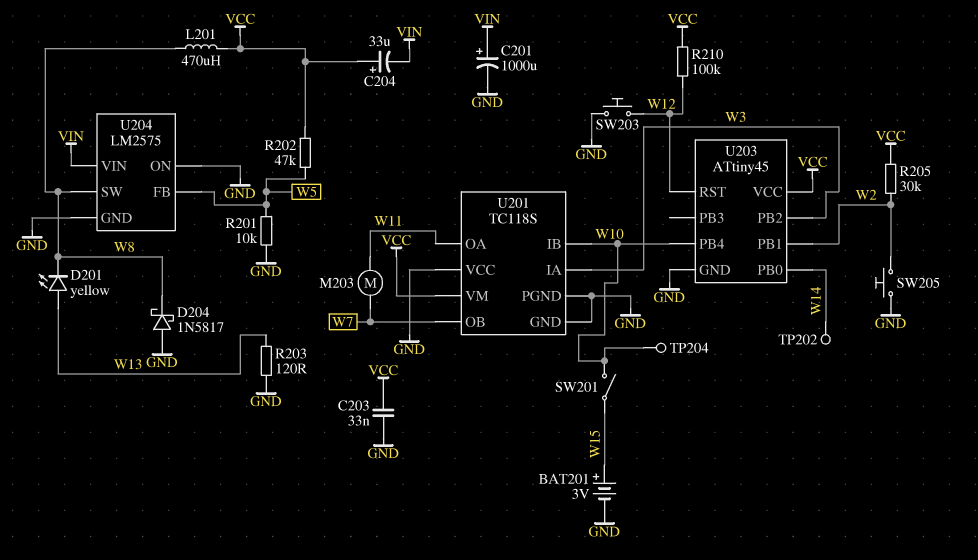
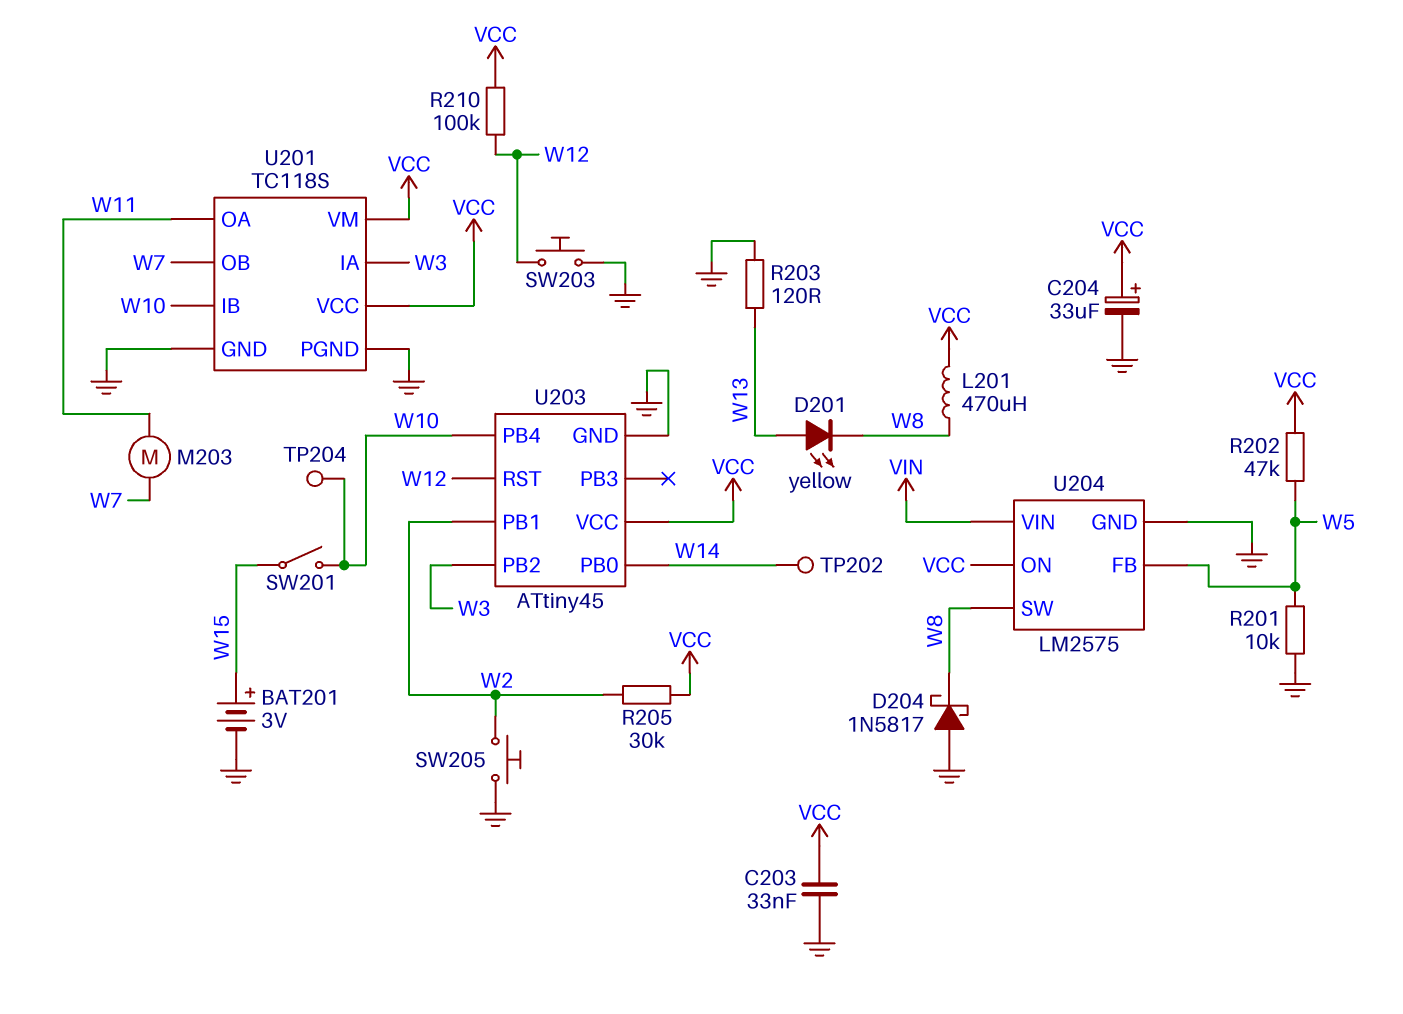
C201: 1000uF (plus VIN, minus GND) -> none
C204: 33uF (plus VCC, minus VIN) -> 33uF (plus VCC, minus GND)
U201 pin VCC: GND -> VCC
U204 pin ON: GND -> VCC

